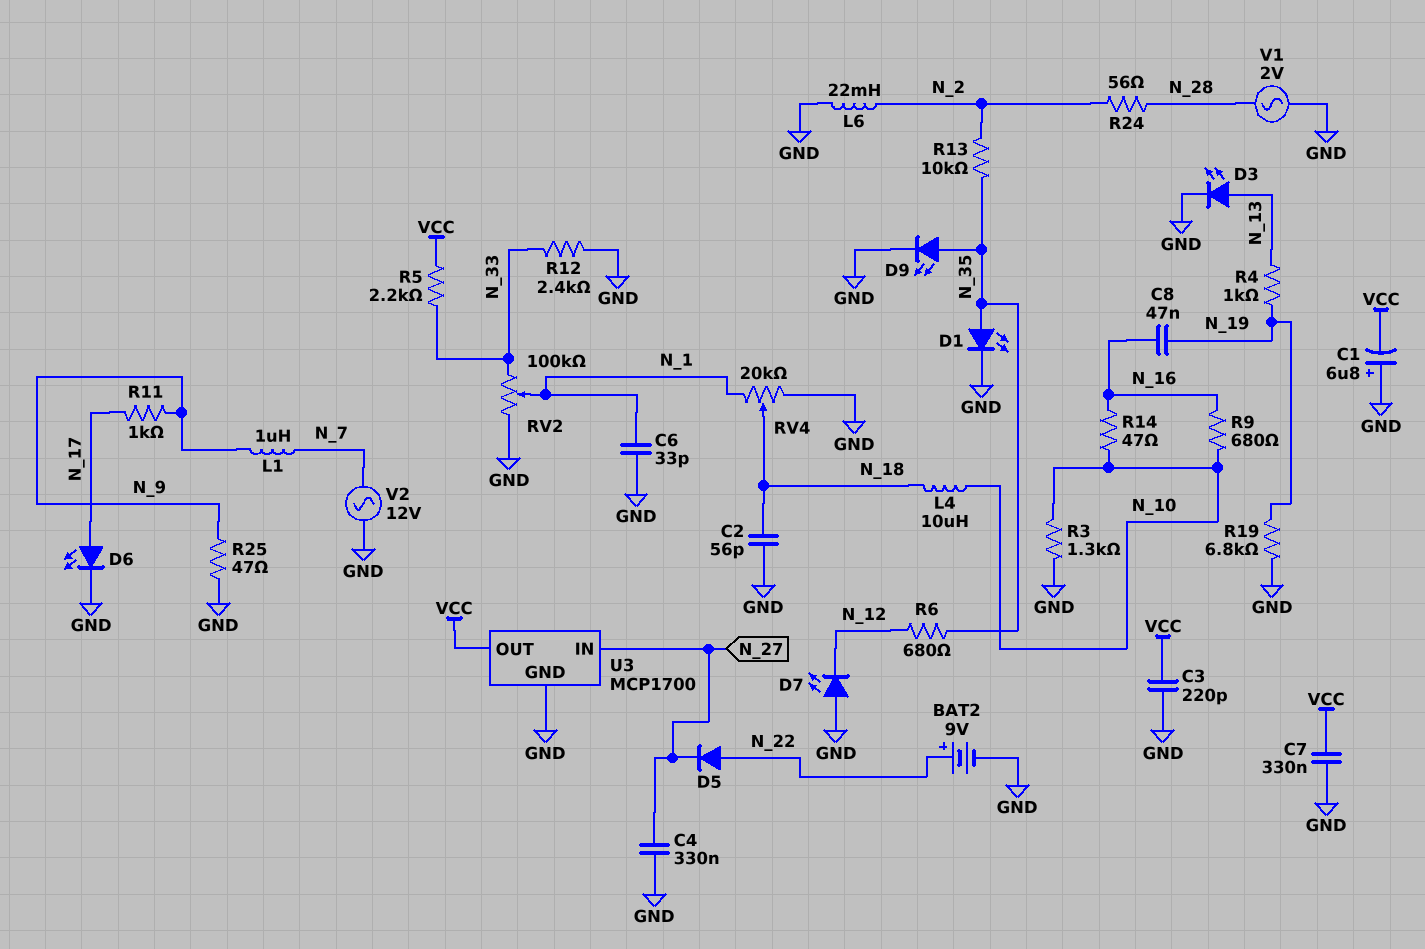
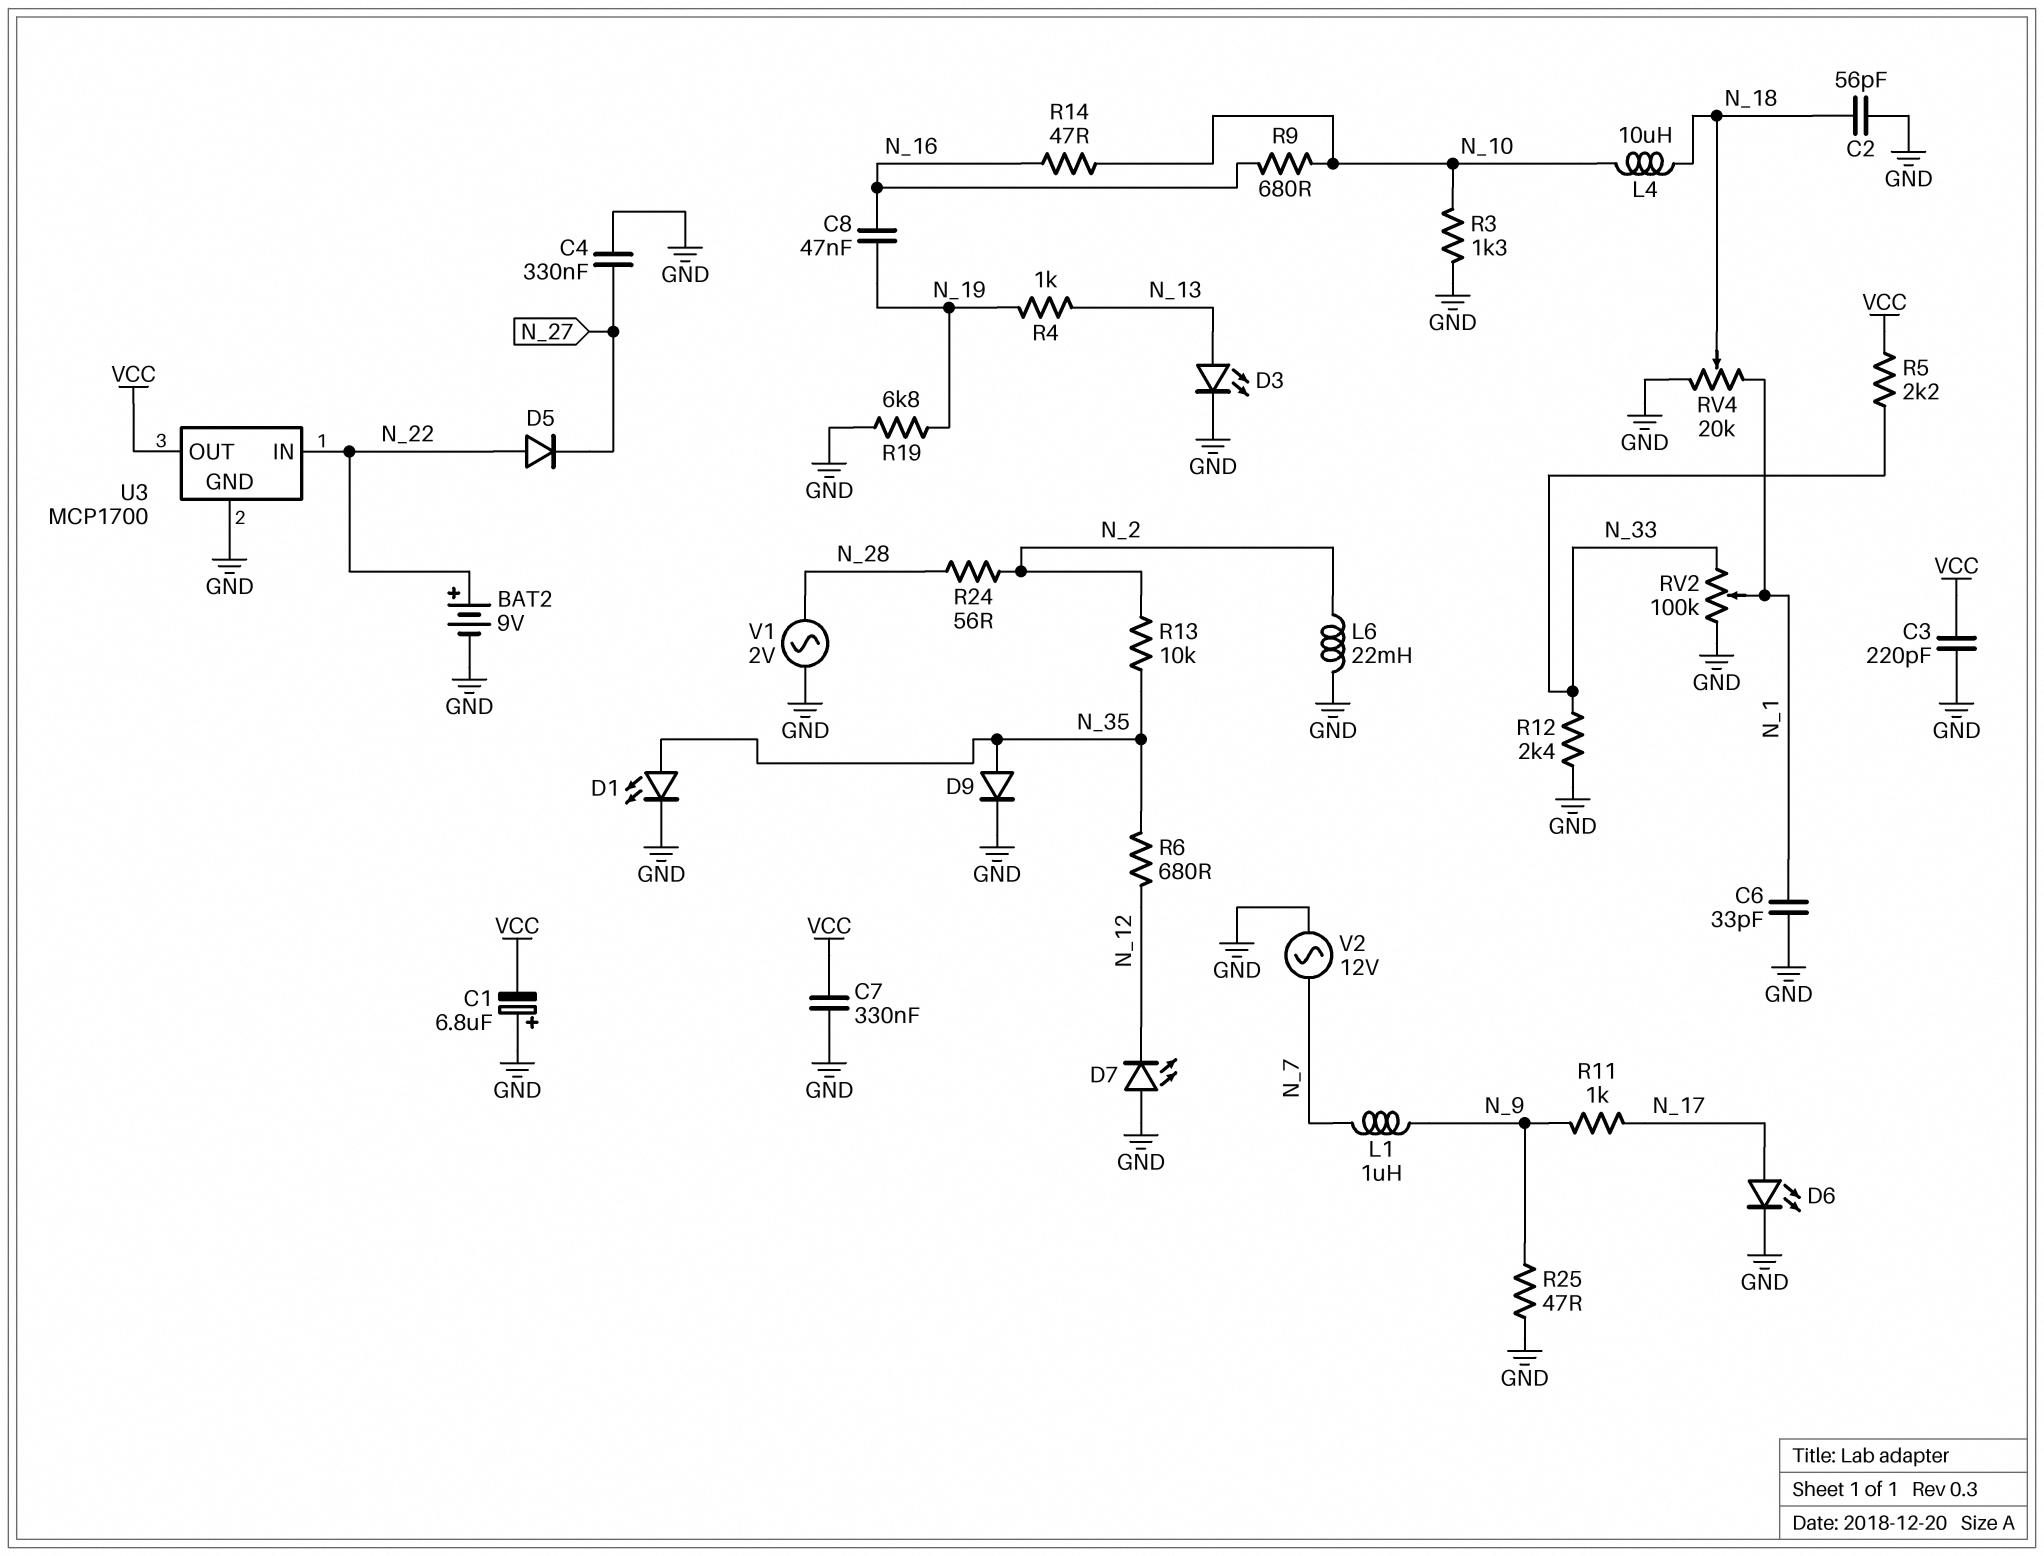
D9: LED (A N_35, K GND) -> diode (A N_35, K GND)
U3 pin IN: N_27 -> N_22

